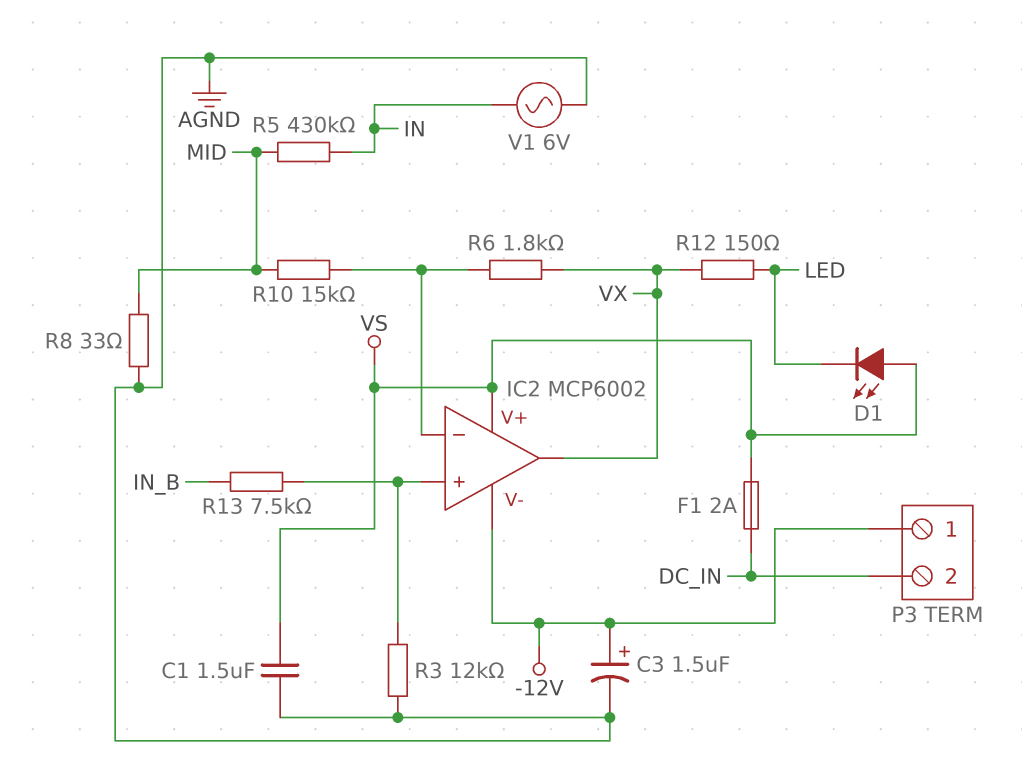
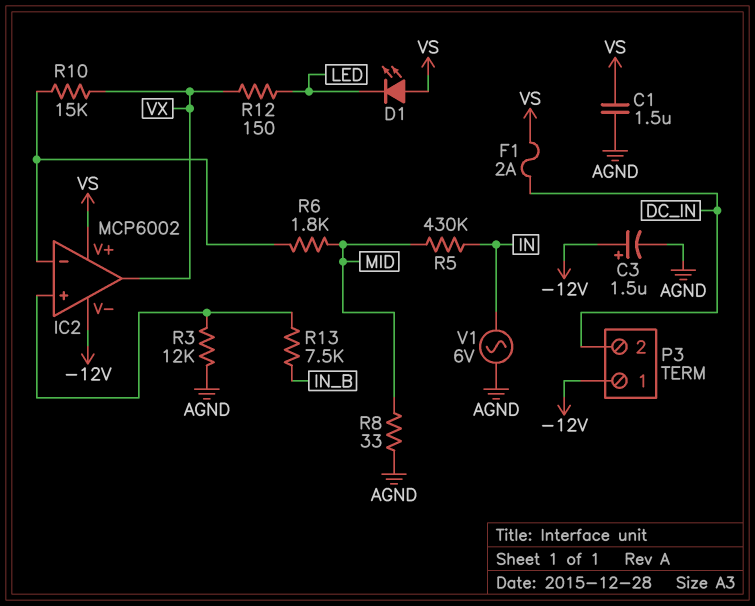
R6: 1.8k (IC2/in-, VX) -> 1.8k (IC2/in-, MID)
R10: 15k (IC2/in-, MID) -> 15k (IC2/in-, VX)

